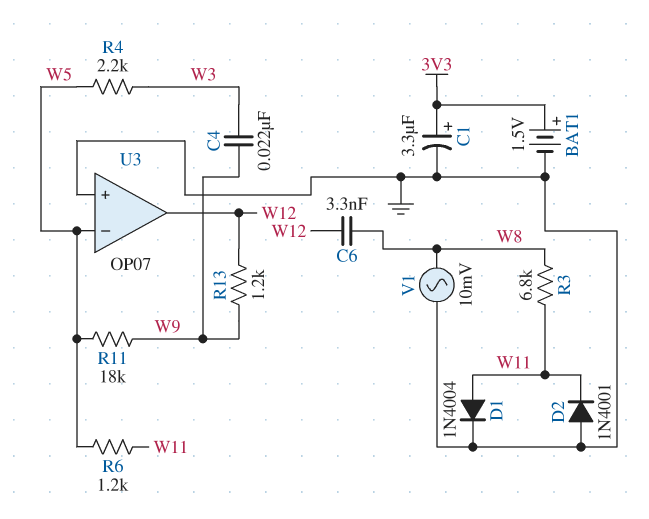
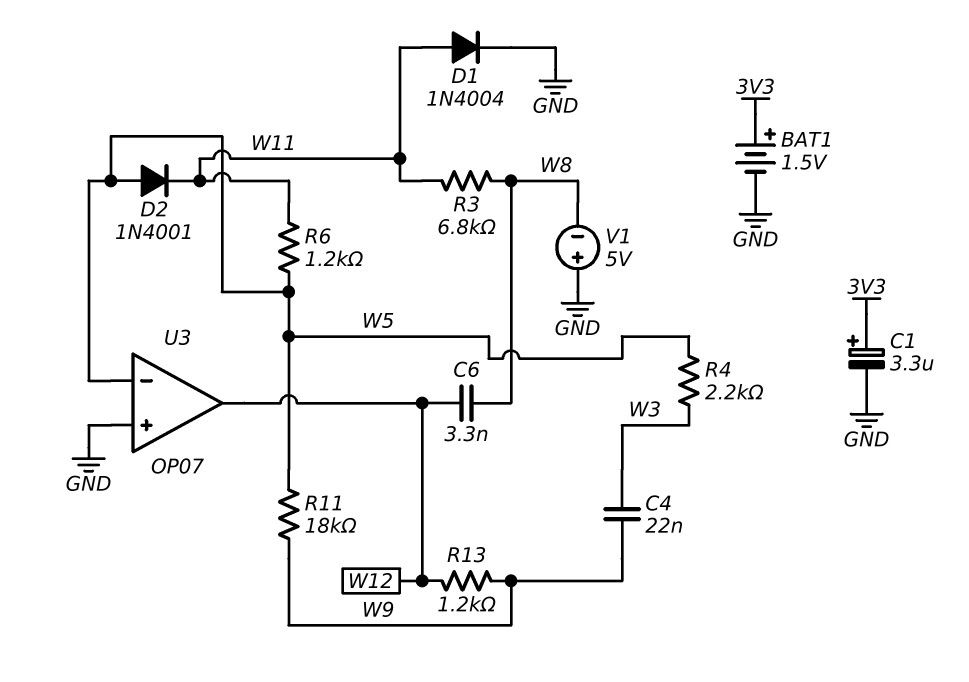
D2: diode 1N4001 (A GND, K W11) -> diode 1N4001 (A W5, K W11)
V1: AC 10mV (GND, W8) -> 5V (plus GND, minus W8)

